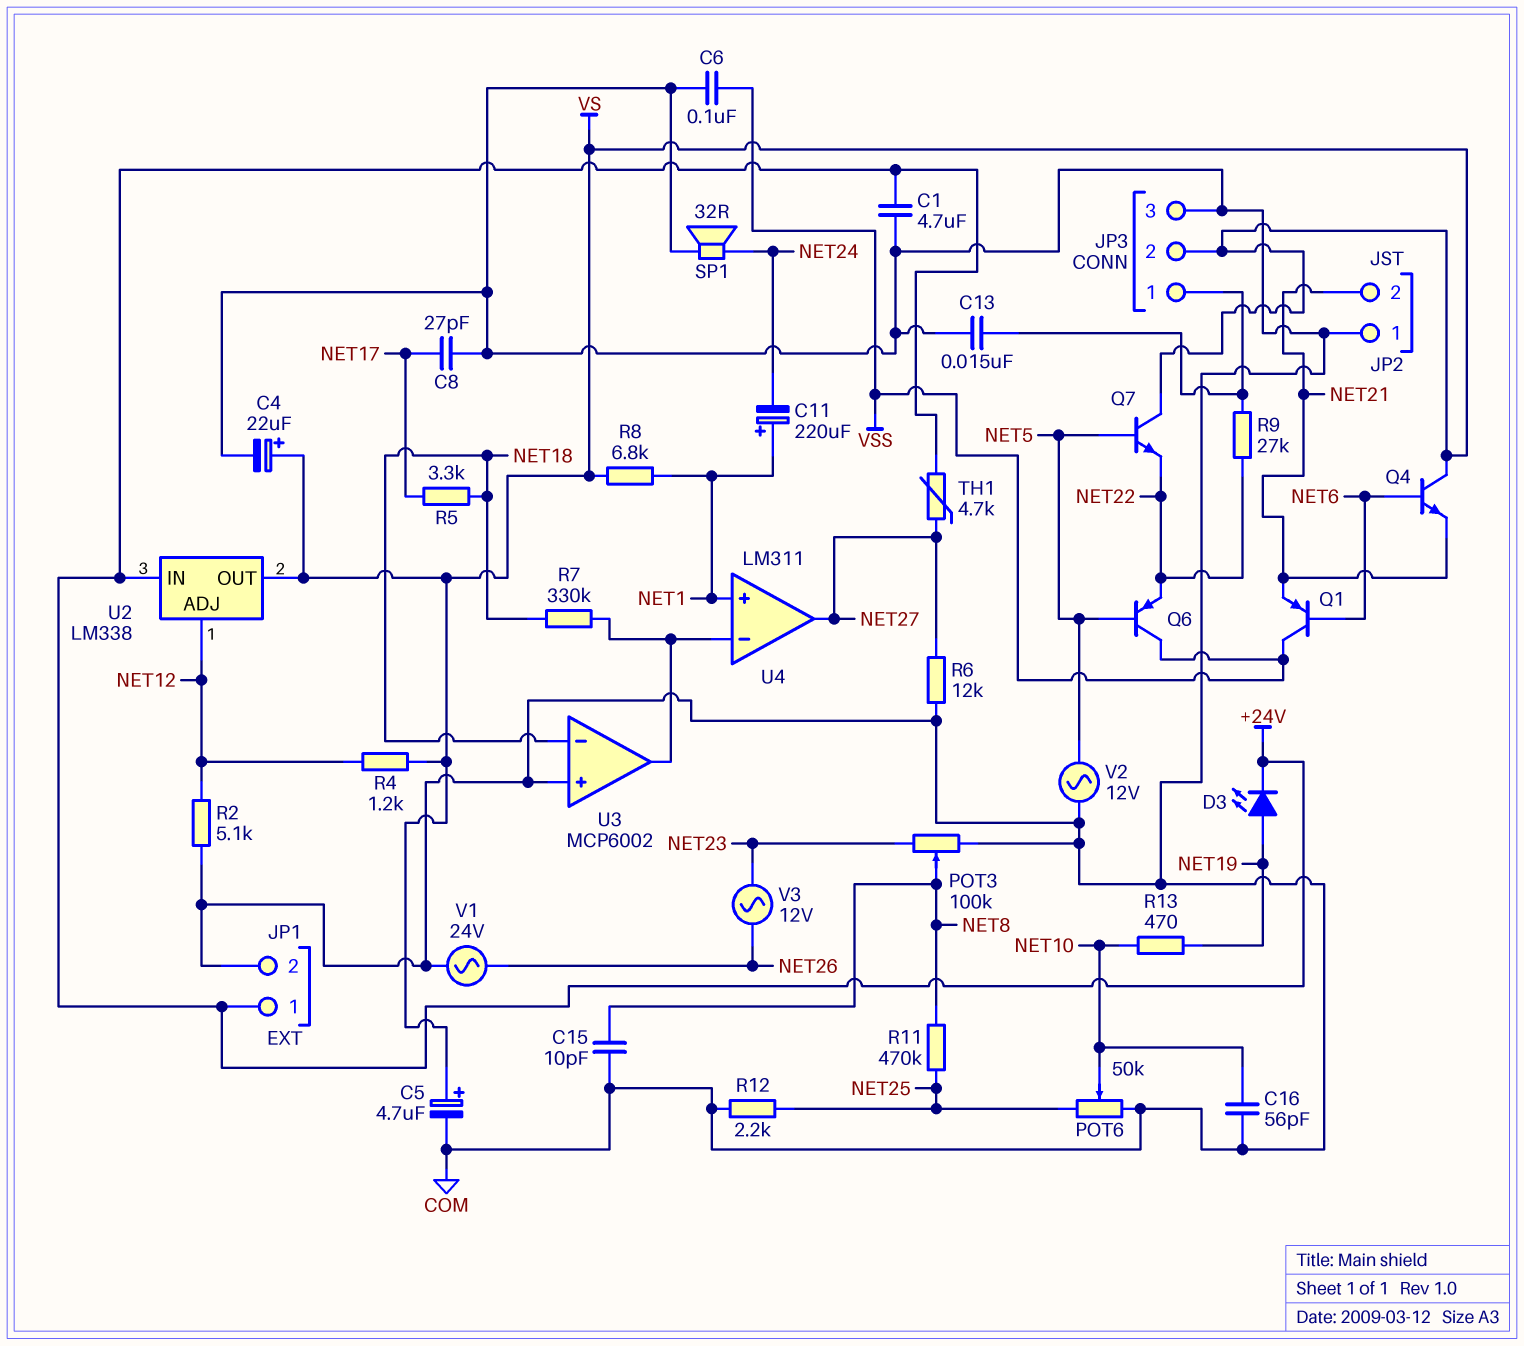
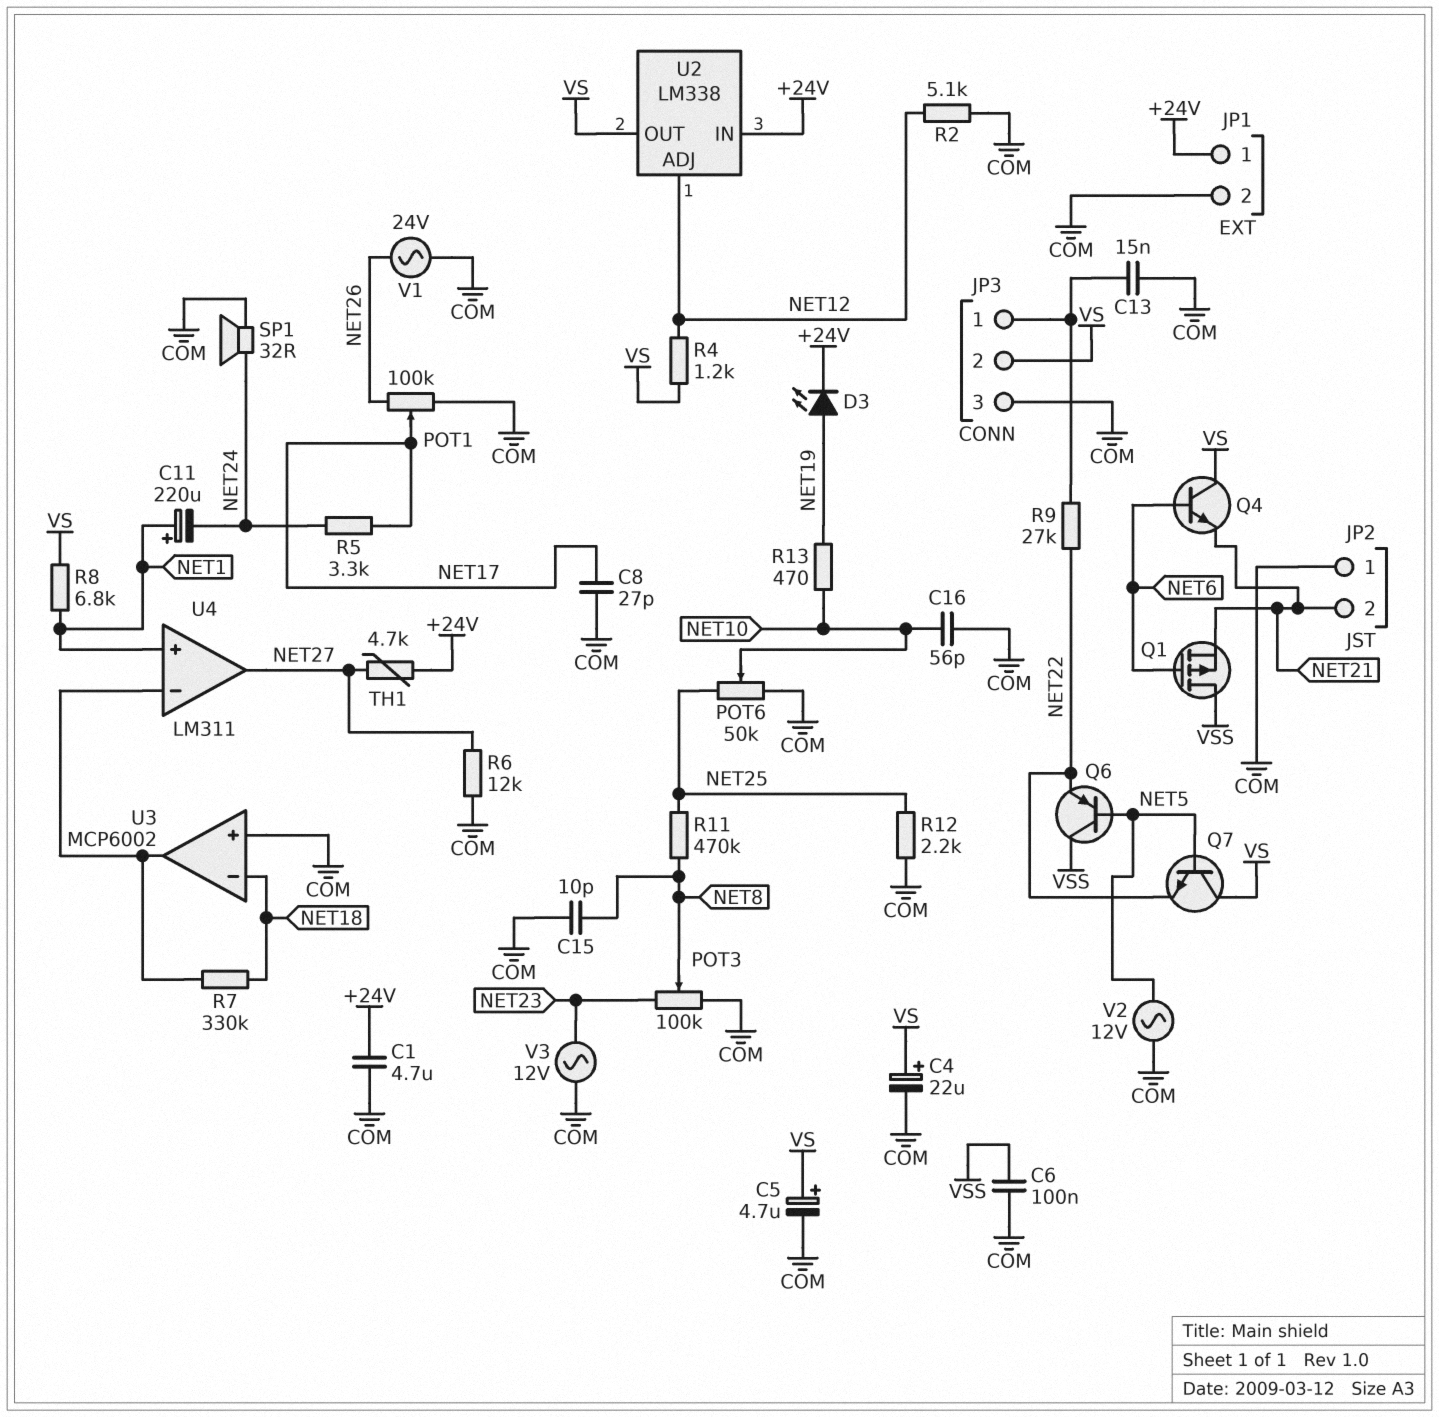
POT1: none -> 100k (COM, NET26, wiper NET17)
Q1: PNP (B NET6, C VSS, E NET21) -> PMOS (G NET6, D VSS, S NET21)
R5: 3.3k (NET17, NET18) -> 3.3k (NET17, NET24)
V3: AC 12V (NET23, NET26) -> AC 12V (COM, NET23)

